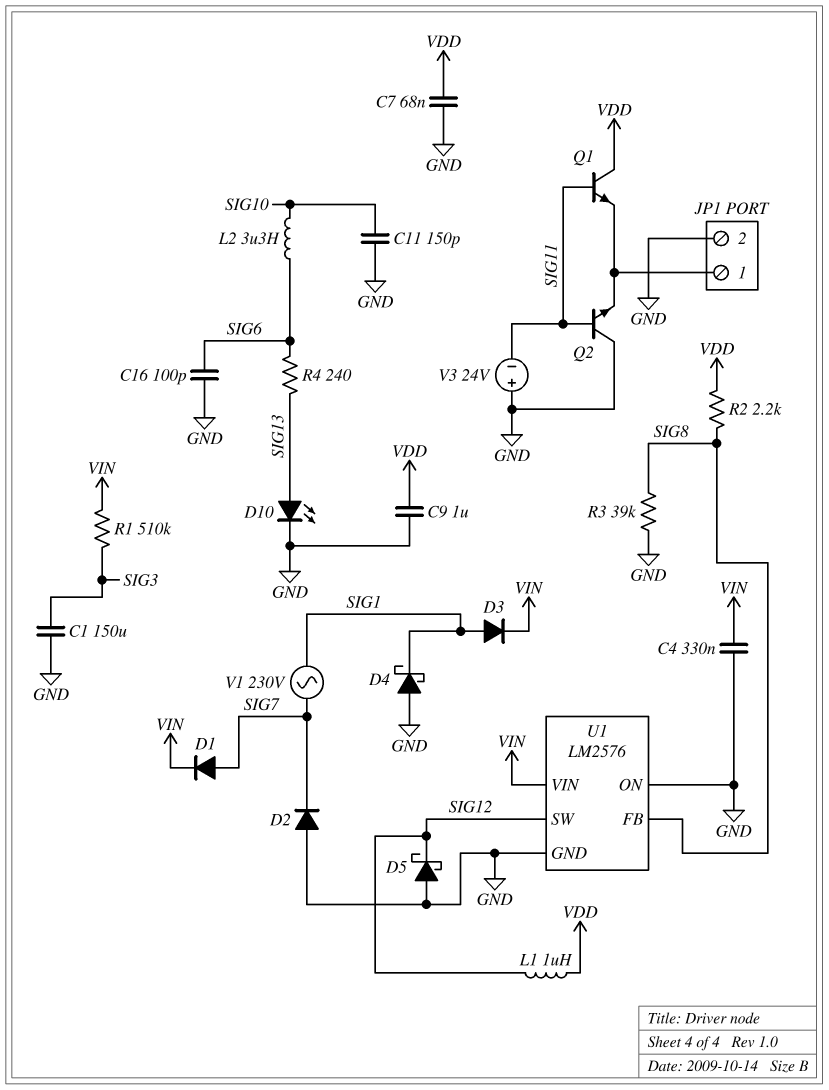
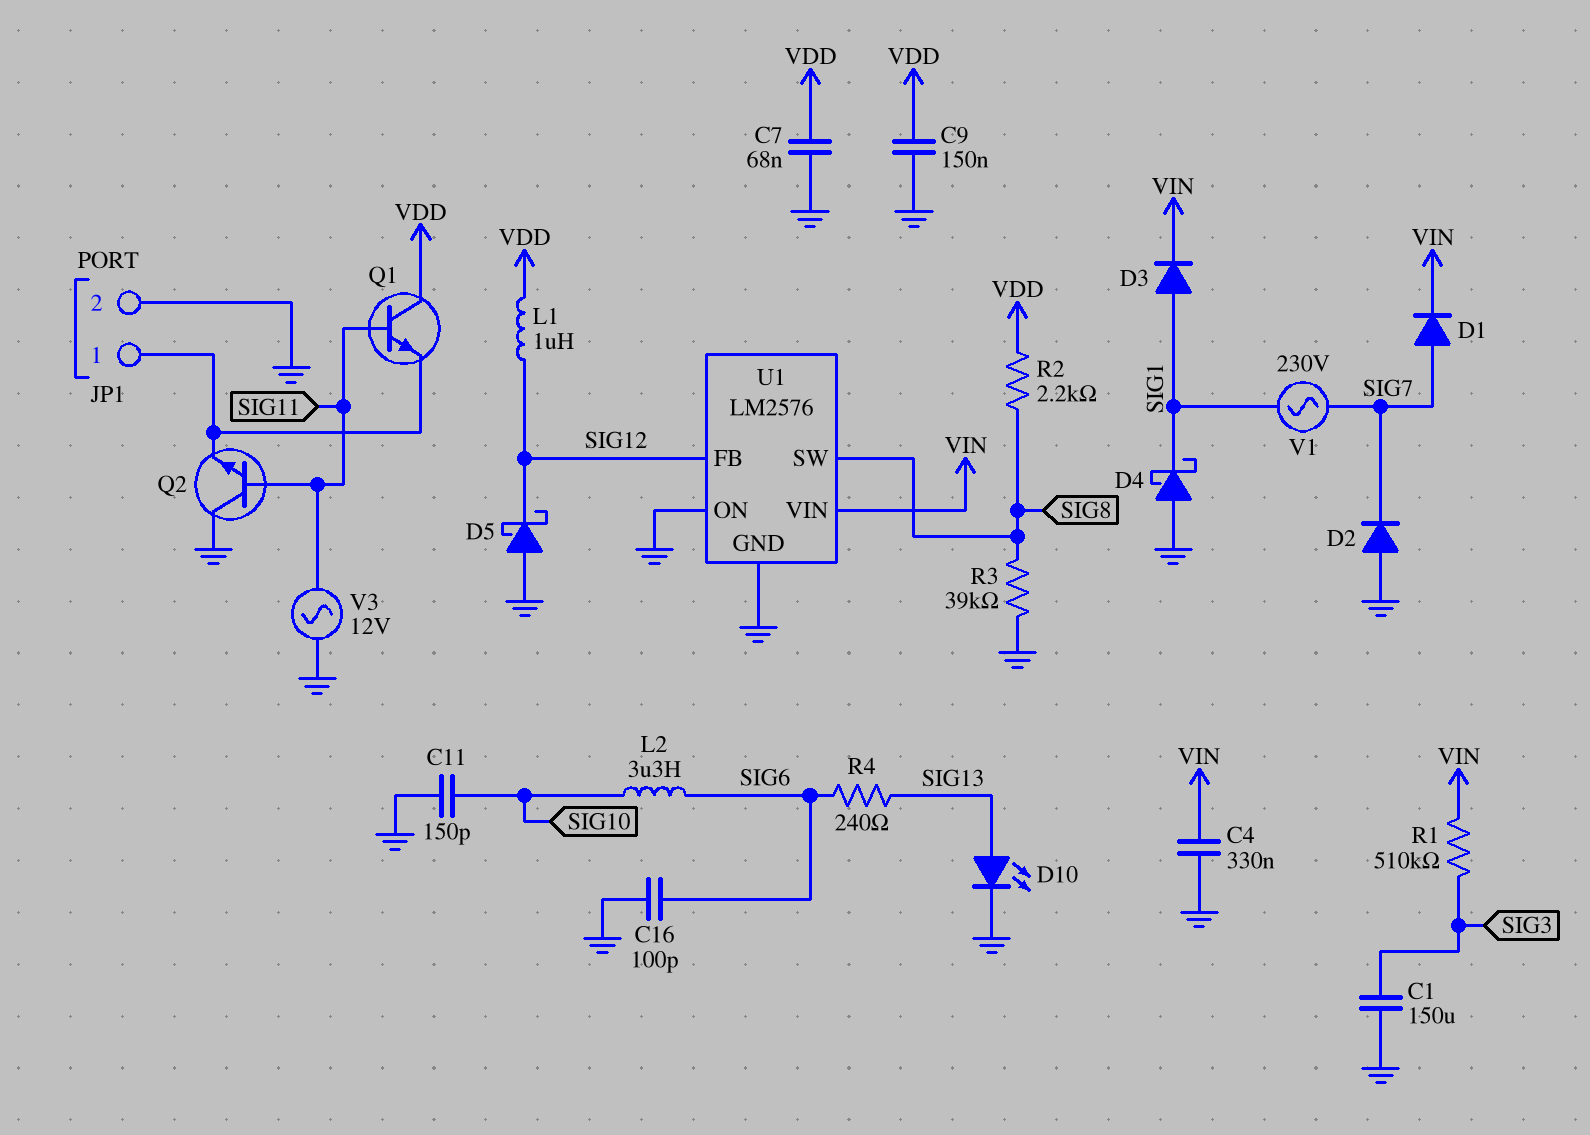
C9: 1uF (GND, VDD) -> 150nF (GND, VDD)
U1 pin FB: SIG8 -> SIG12
U1 pin SW: SIG12 -> SIG8
V3: 24V (plus GND, minus SIG11) -> AC 12V (GND, SIG11)

